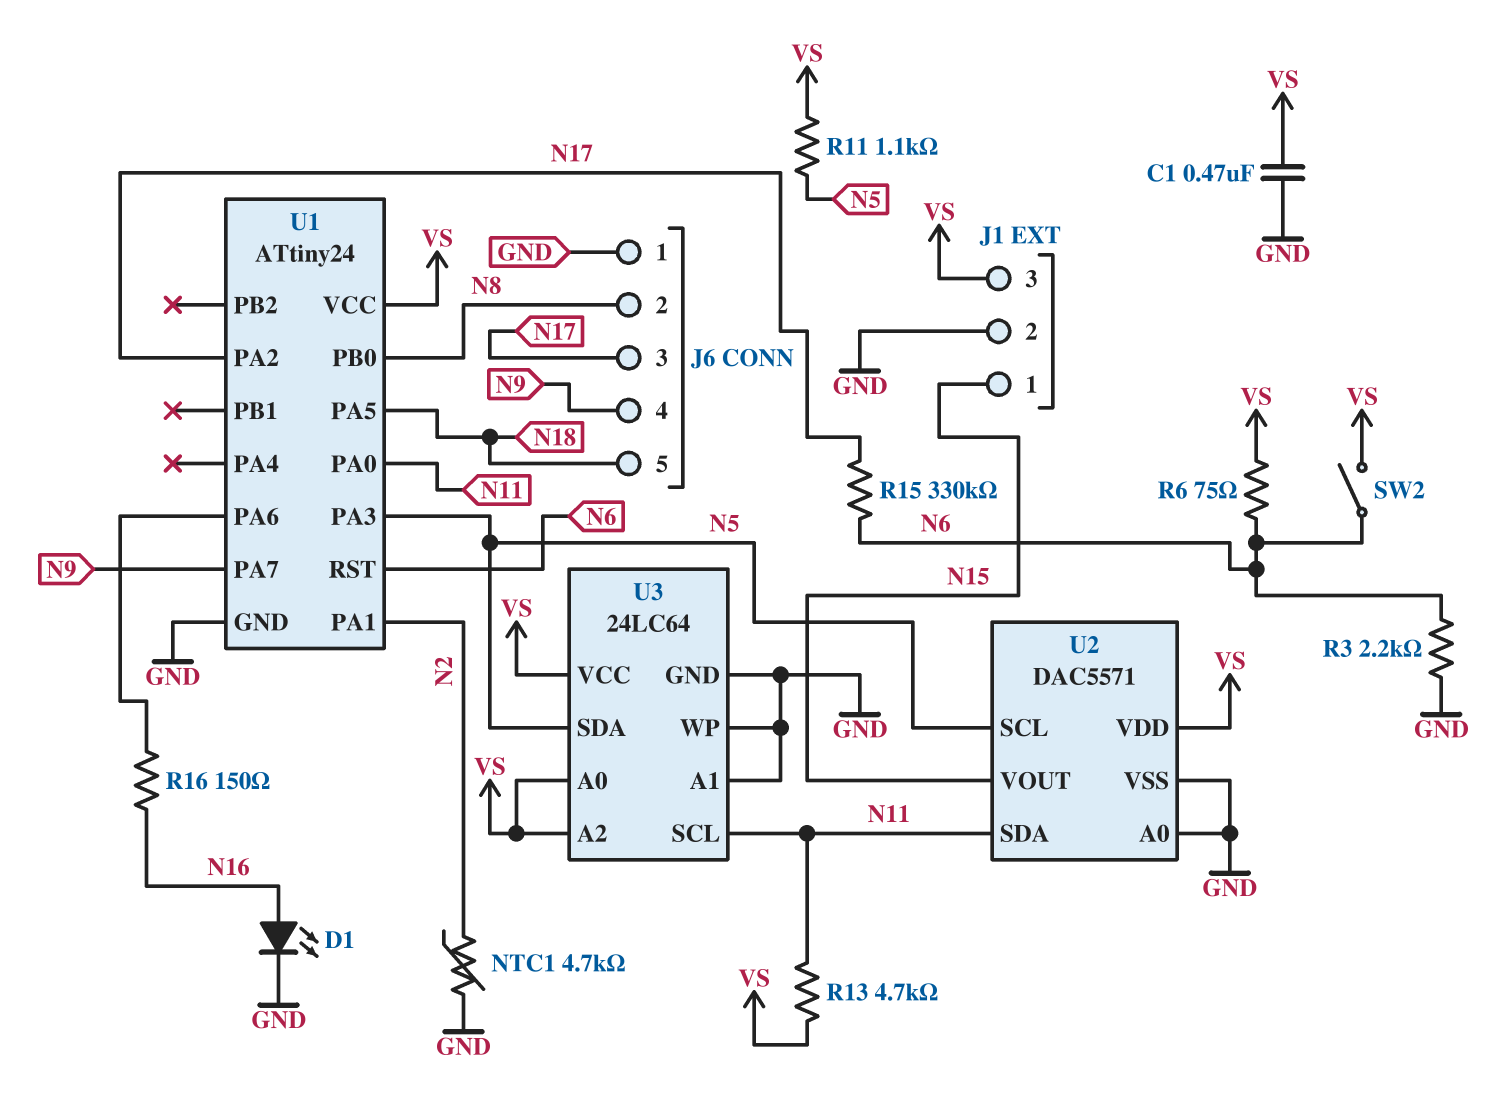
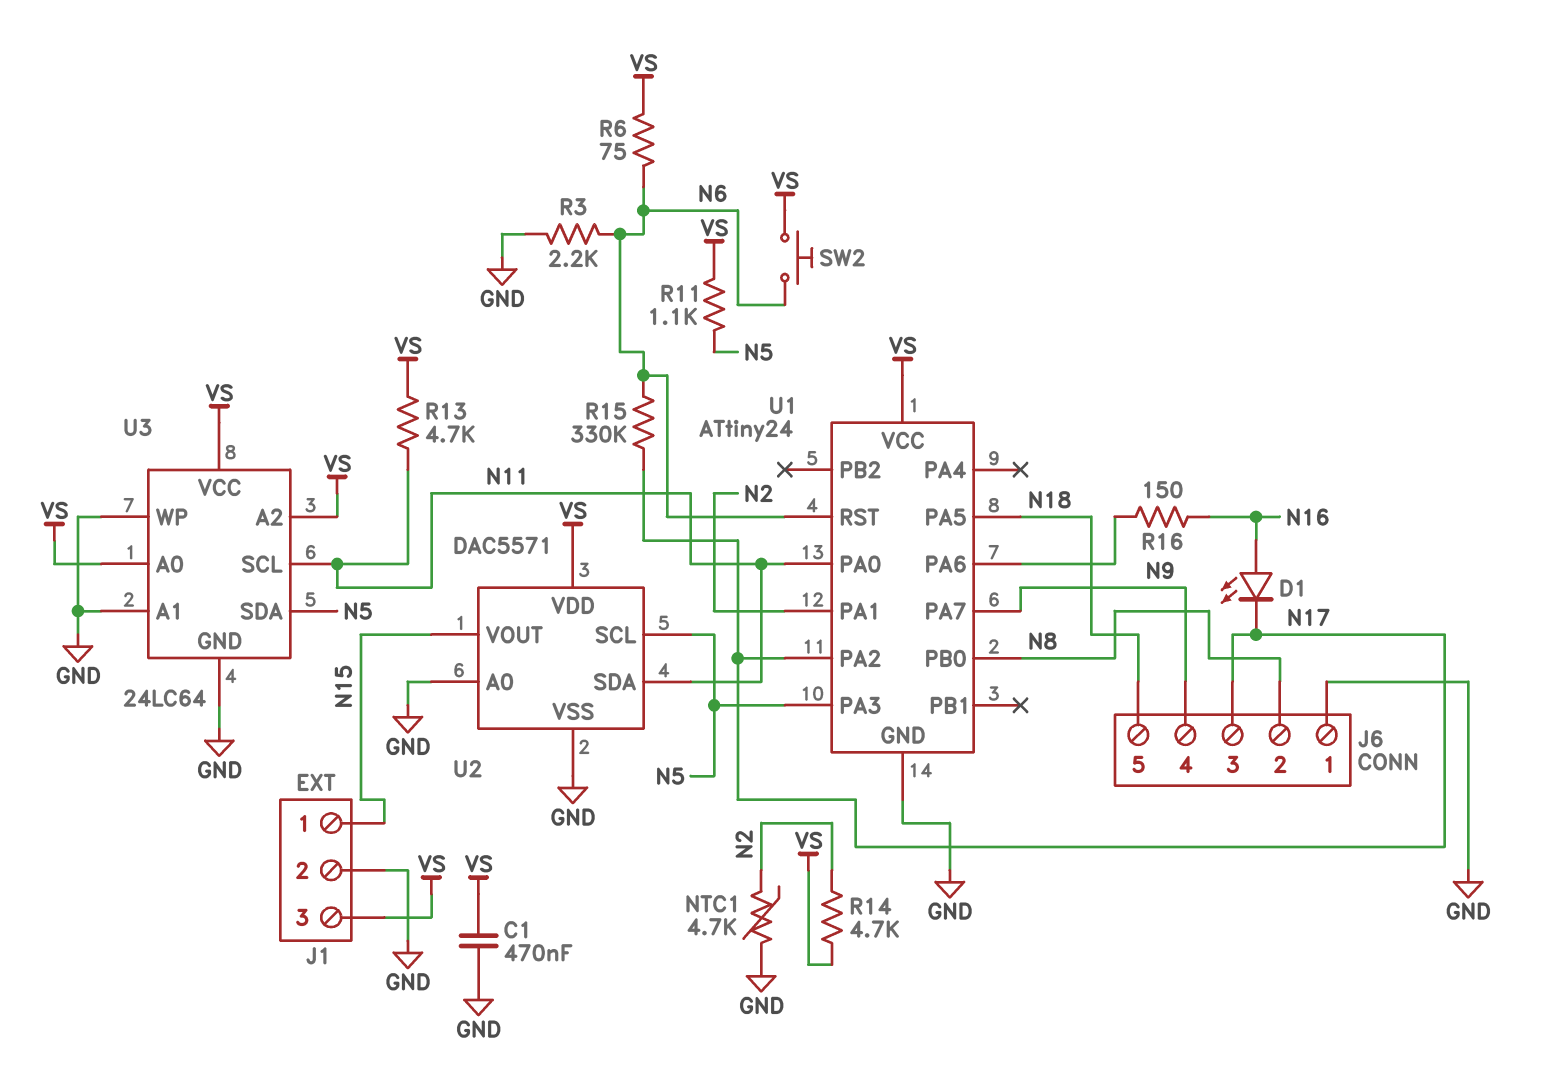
D1: LED (A N16, K GND) -> LED (A N16, K N17)
R14: none -> 4.7k (N2, VS)
SW2: switch (N6, VS) -> button (N6, VS)

